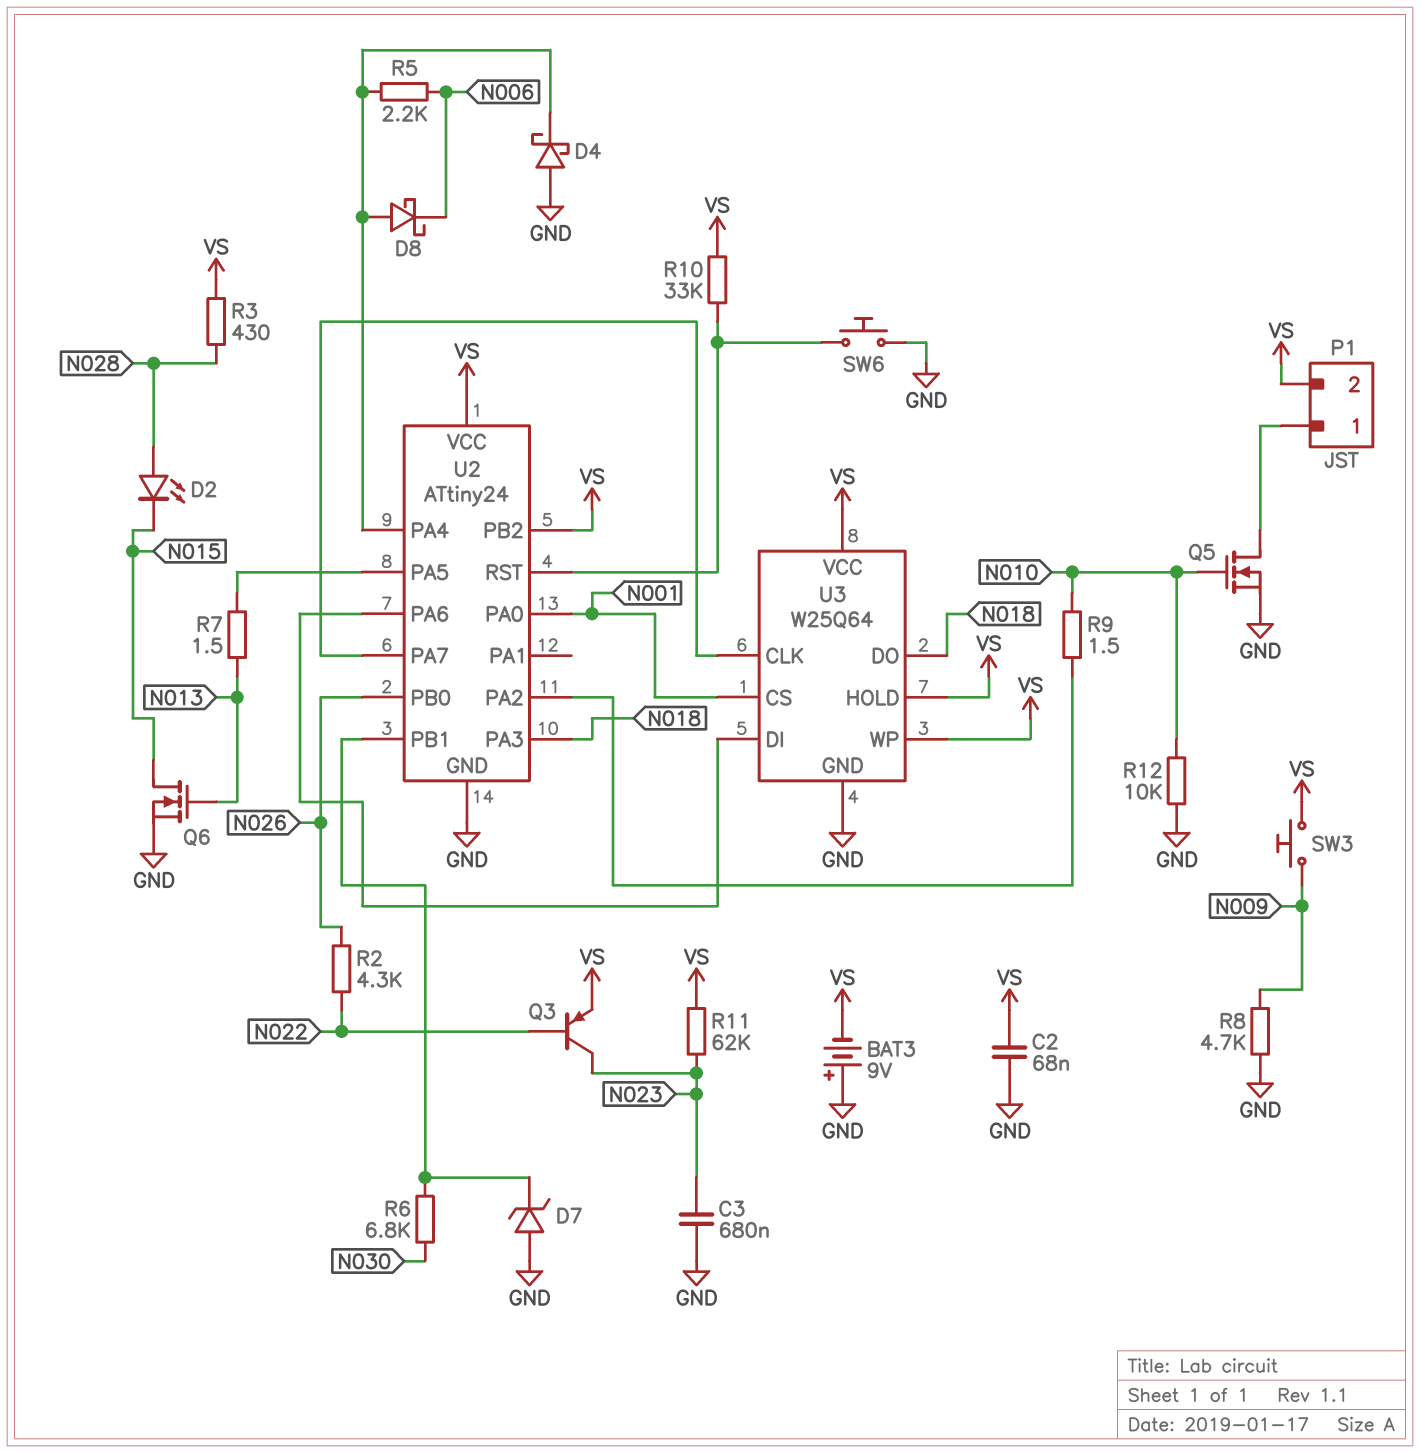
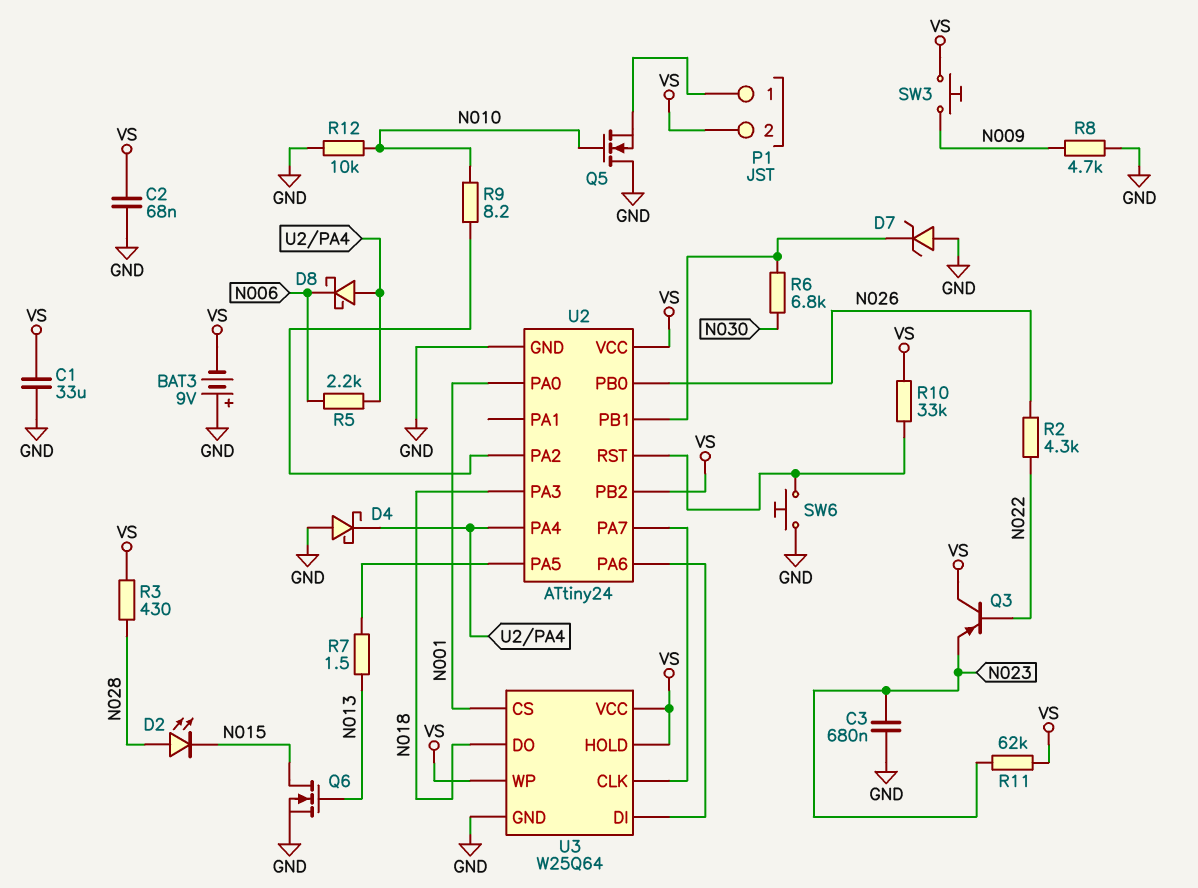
C1: none -> 33uF (GND, VS)
Q3: PNP (B N022, C N023, E VS) -> PNP (B N022, C VS, E N023)
Q5: NMOS (G N010, D P1/1, S GND) -> NMOS (G N010, D GND, S P1/1)
R9: 1.5 (N010, U2/PA2) -> 8.2 (N010, U2/PA2)

